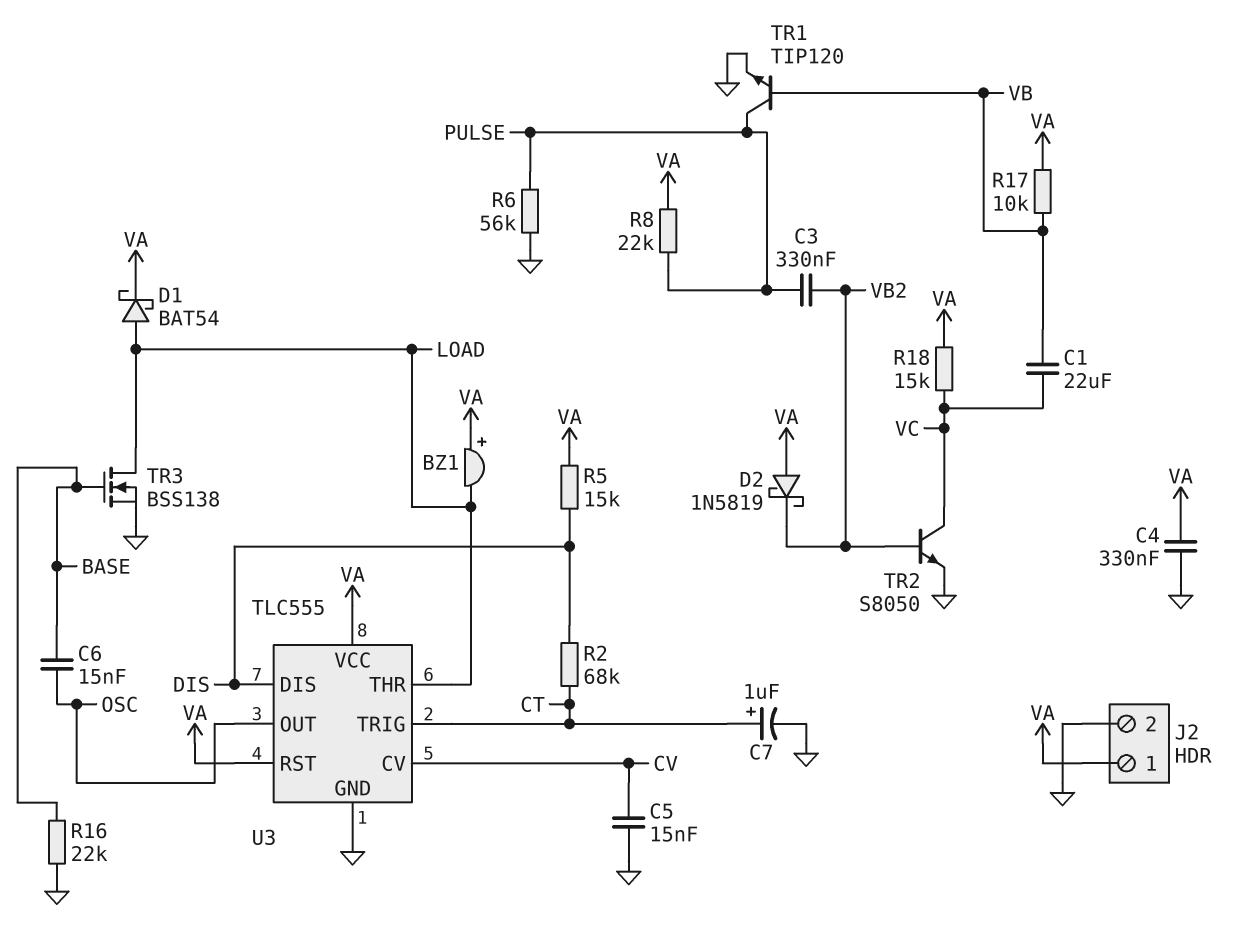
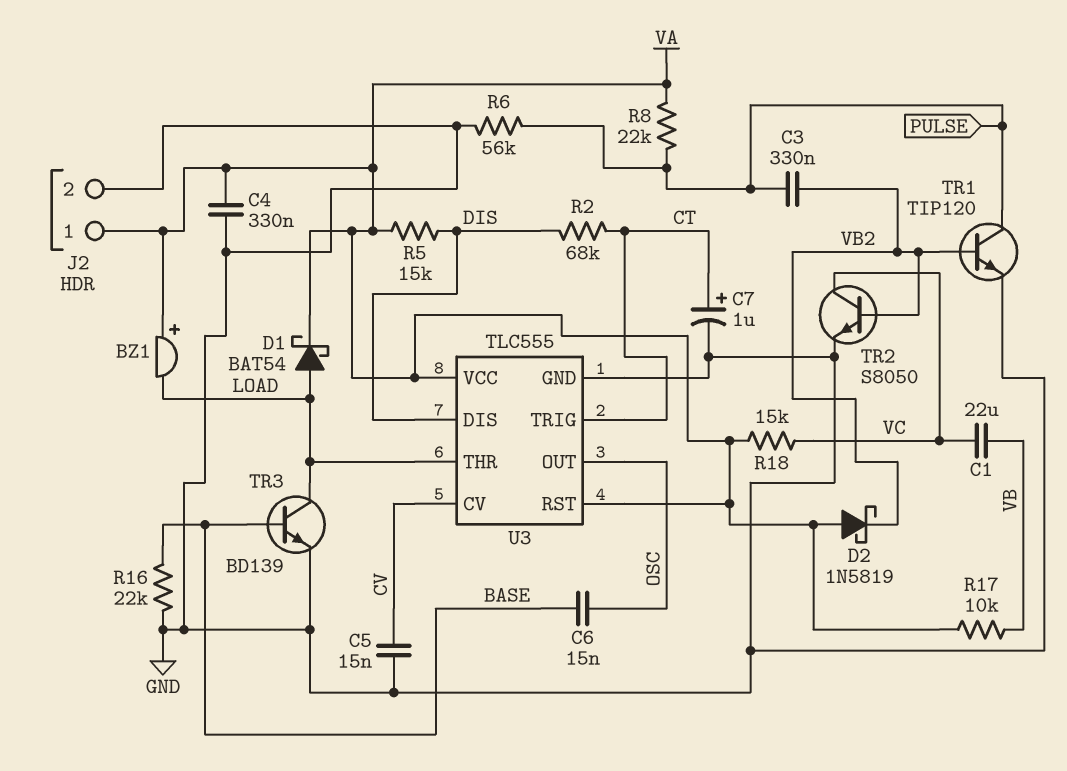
TR1: NPN TIP120 (B VB, C PULSE, E GND) -> NPN TIP120 (B VB2, C PULSE, E GND)
TR3: NMOS BSS138 (G BASE, D LOAD, S GND) -> NPN BD139 (B BASE, C LOAD, E GND)

